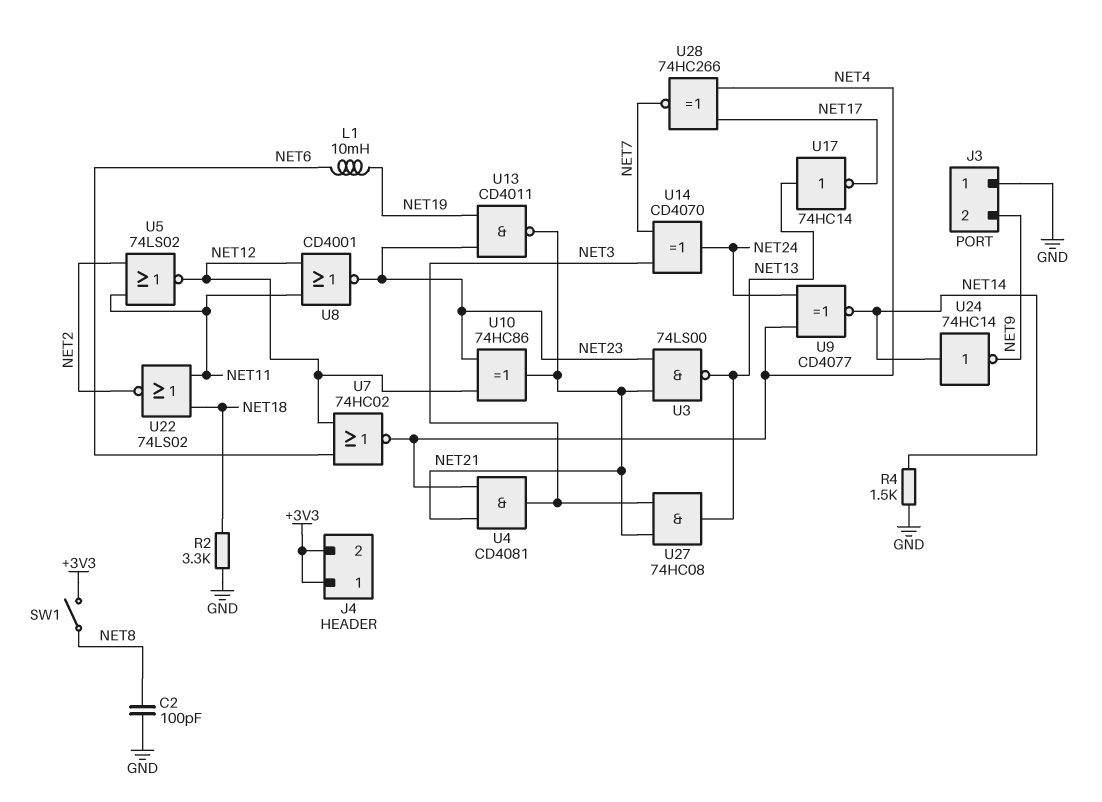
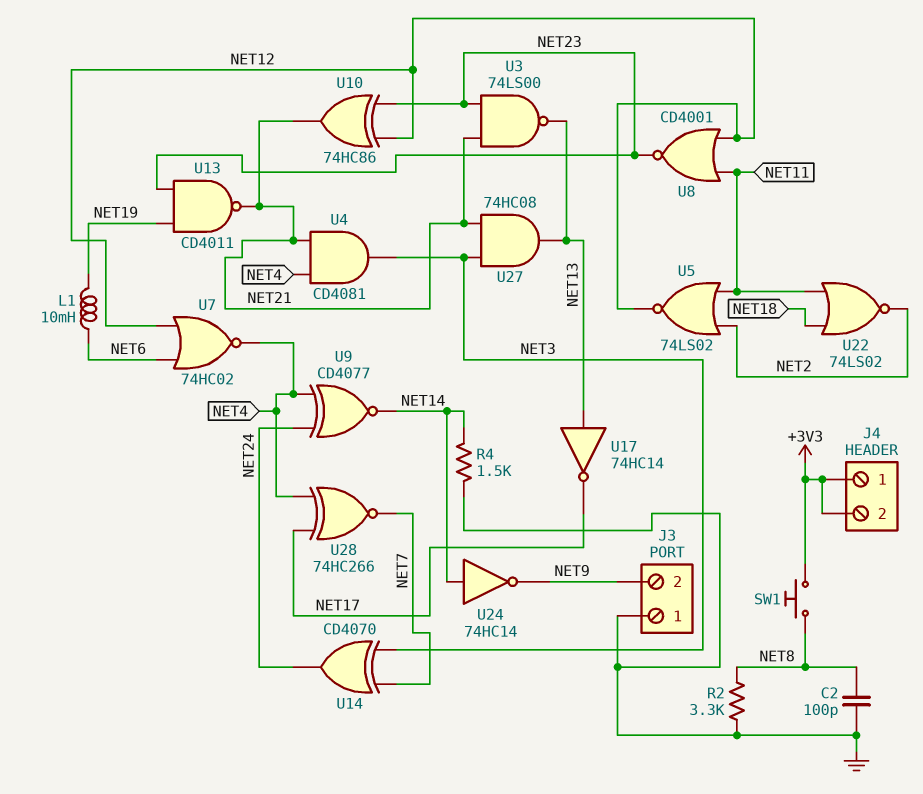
R2: 3.3k (GND, NET18) -> 3.3k (GND, NET8)
SW1: switch (+3V3, NET8) -> button (+3V3, NET8)

